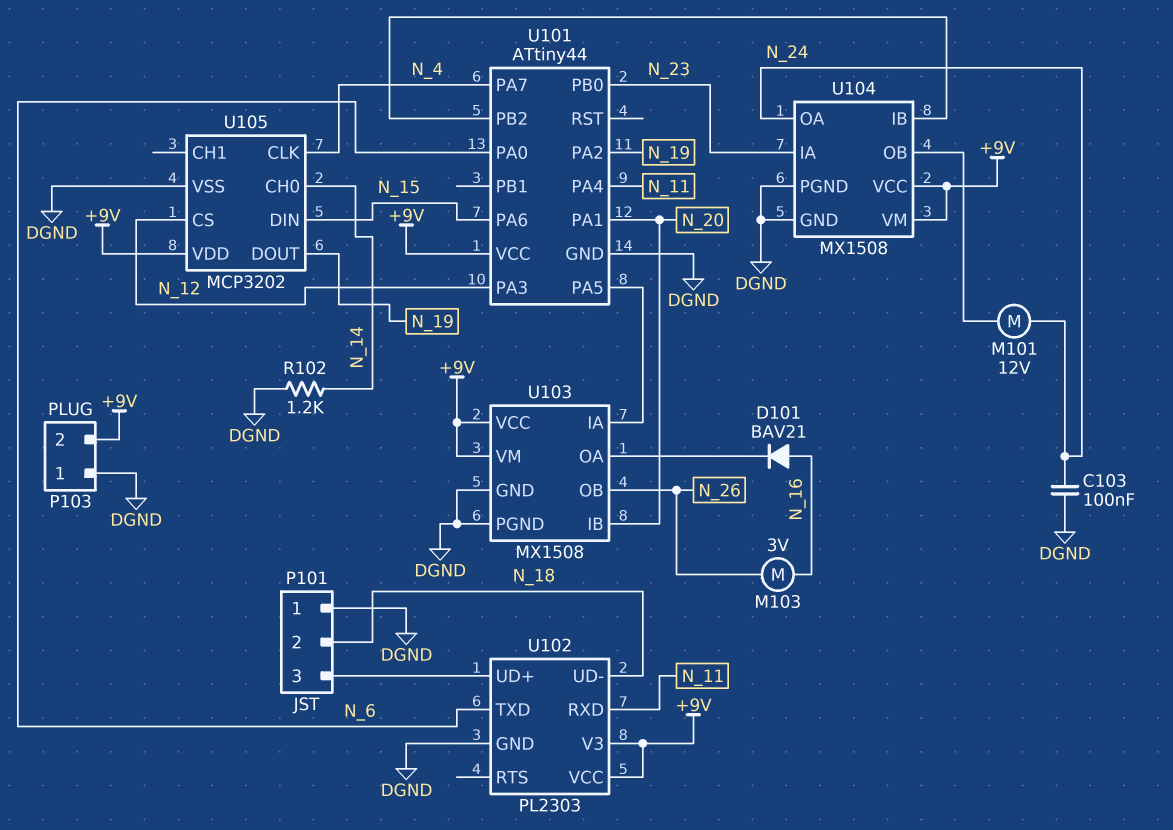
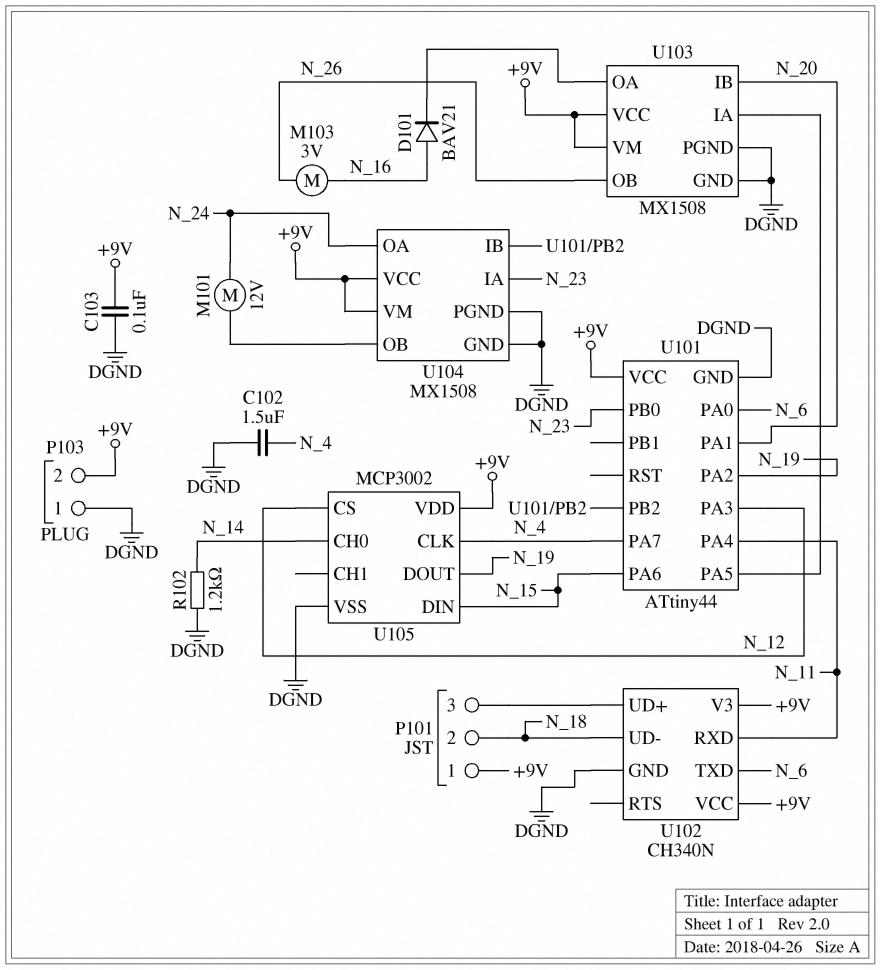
C102: none -> 1.5uF (DGND, N_4)
C103: 100nF (DGND, N_24) -> 100nF (+9V, DGND)
P101 pin 1: DGND -> +9V
U102: PL2303 -> CH340N
U105: MCP3202 -> MCP3002

